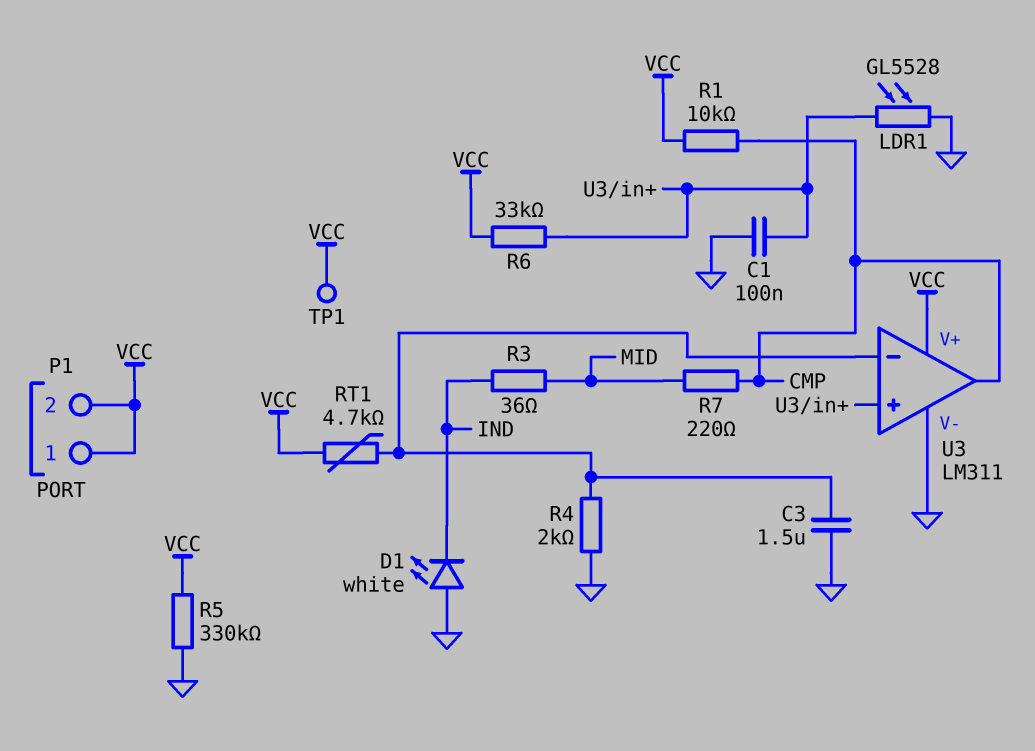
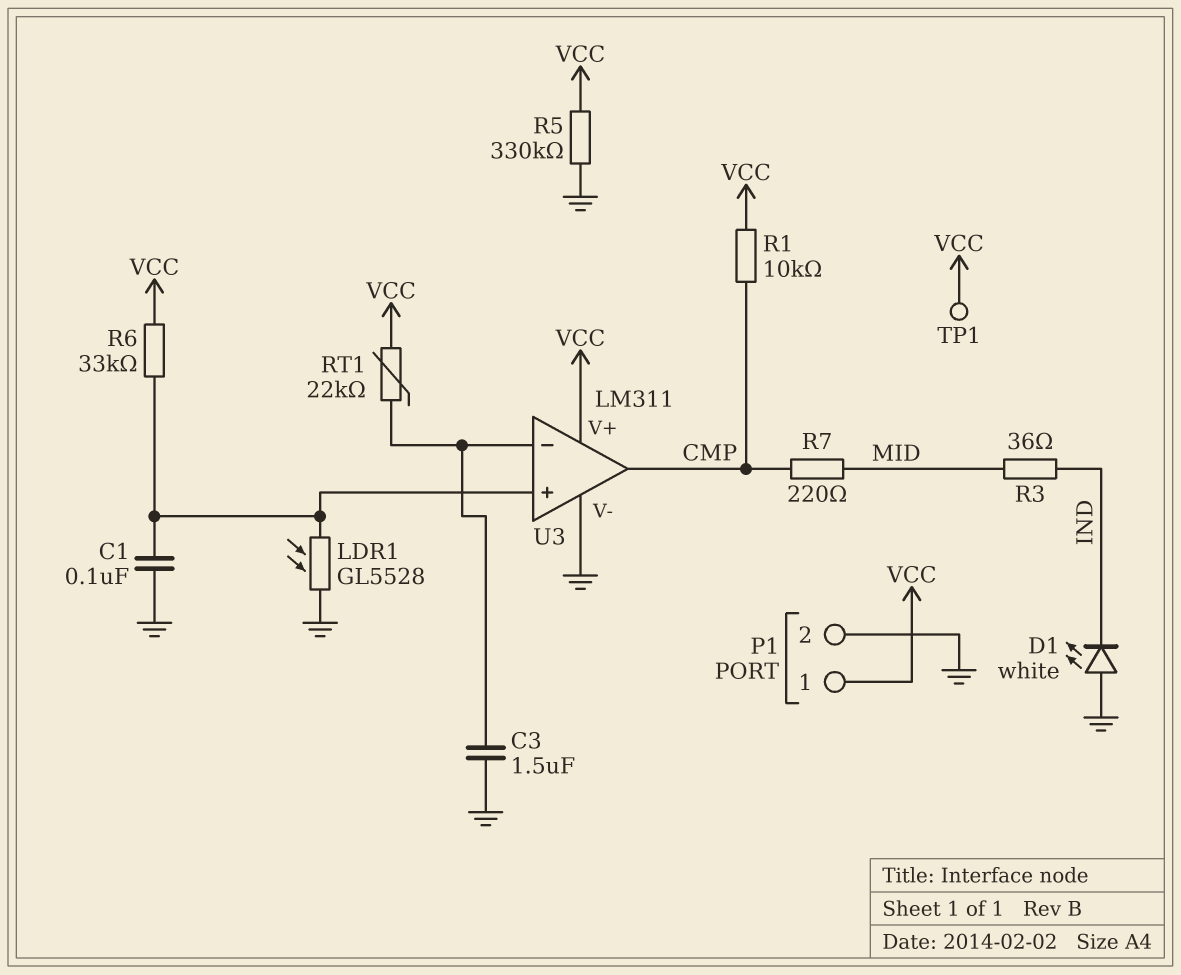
P1 pin 2: VCC -> GND
R4: 2k (GND, U3/in-) -> none
RT1: 4.7k (U3/in-, VCC) -> 22k (U3/in-, VCC)

